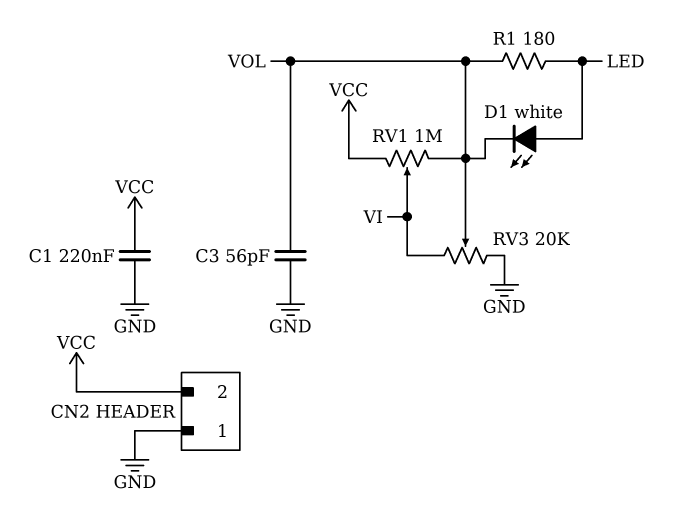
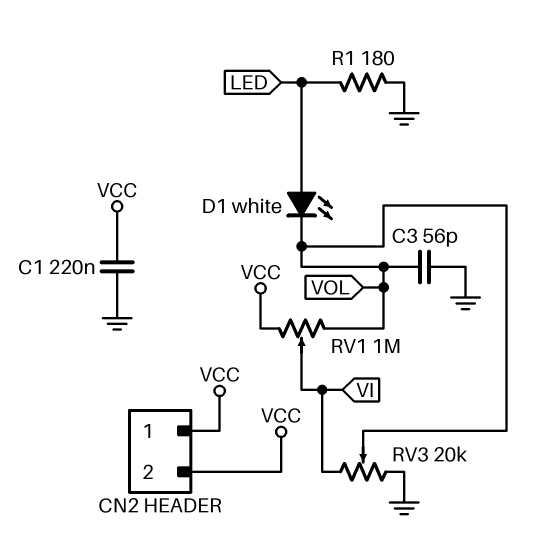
CN2 pin 1: GND -> VCC
R1: 180 (LED, VOL) -> 180 (GND, LED)

